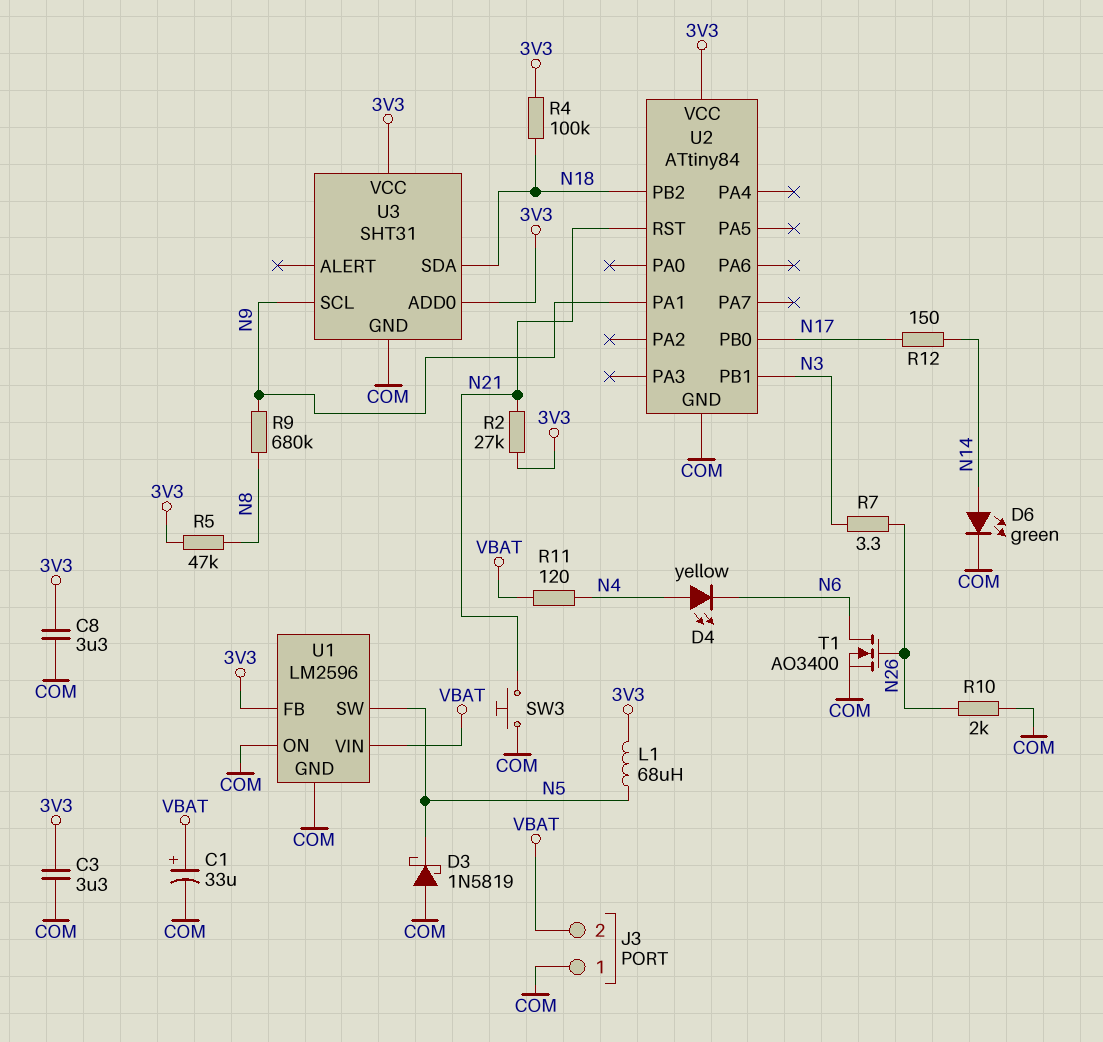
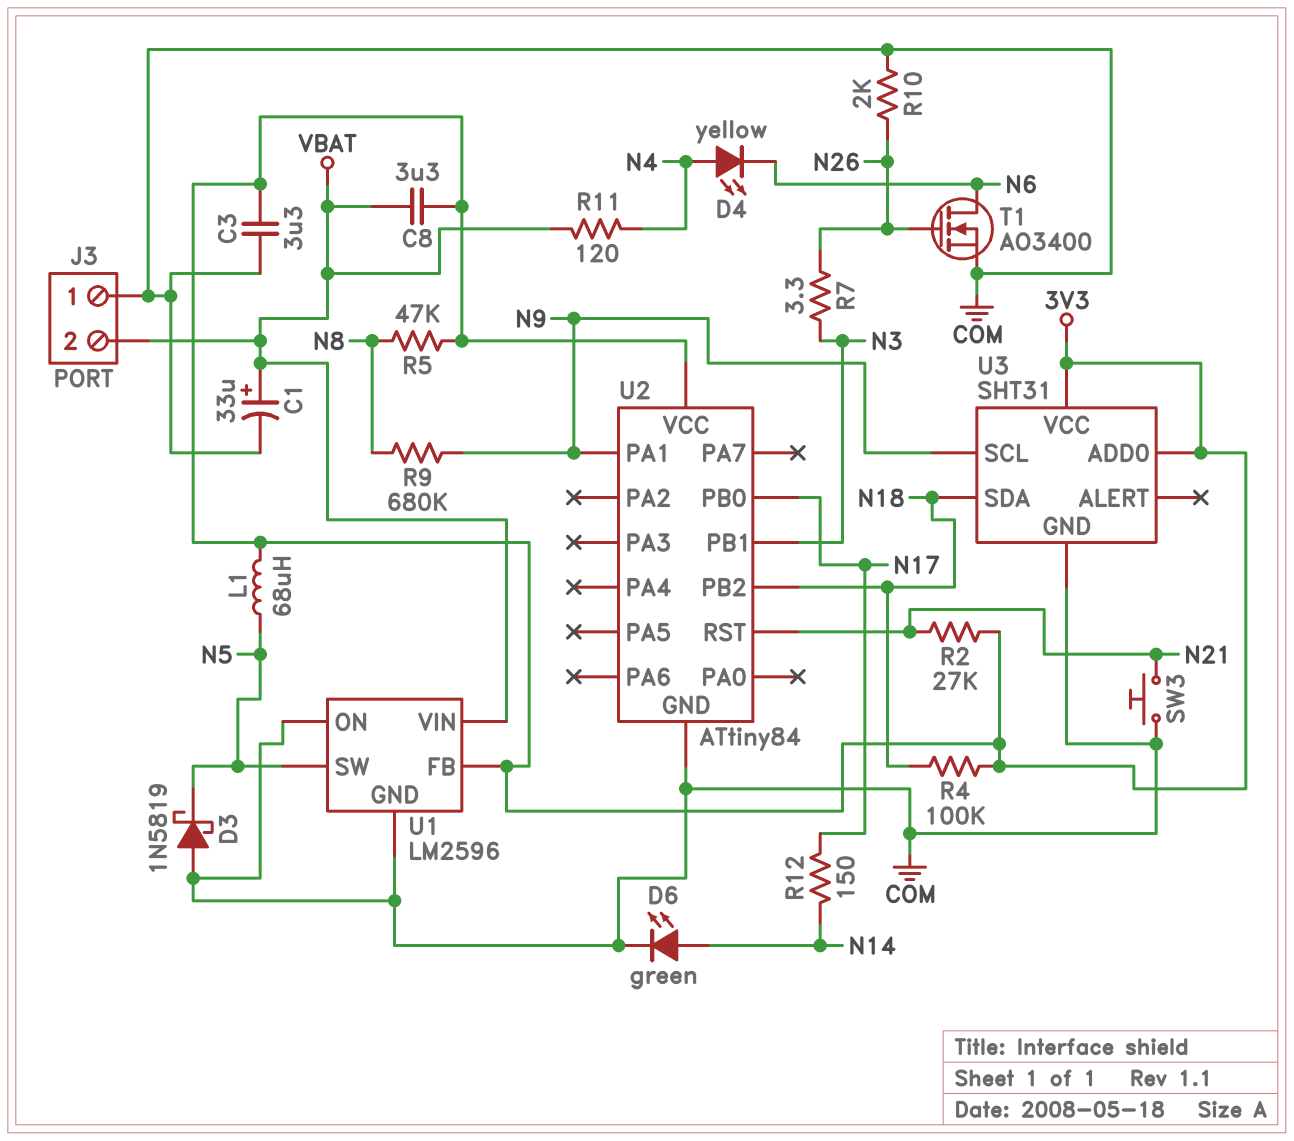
C8: 3.3uF (3V3, COM) -> 3.3uF (3V3, VBAT)

